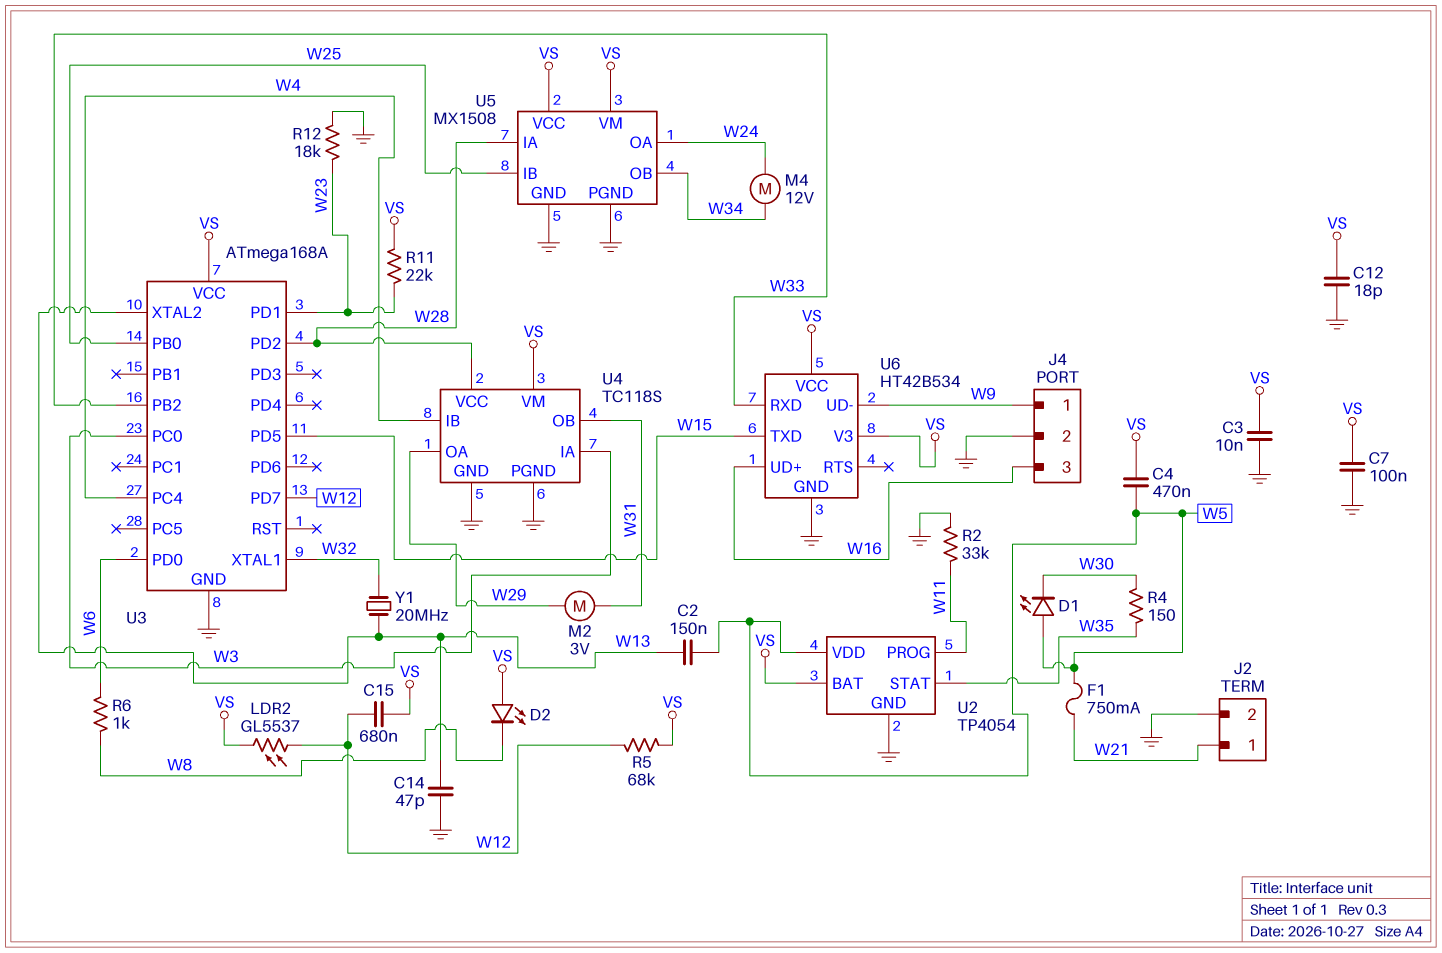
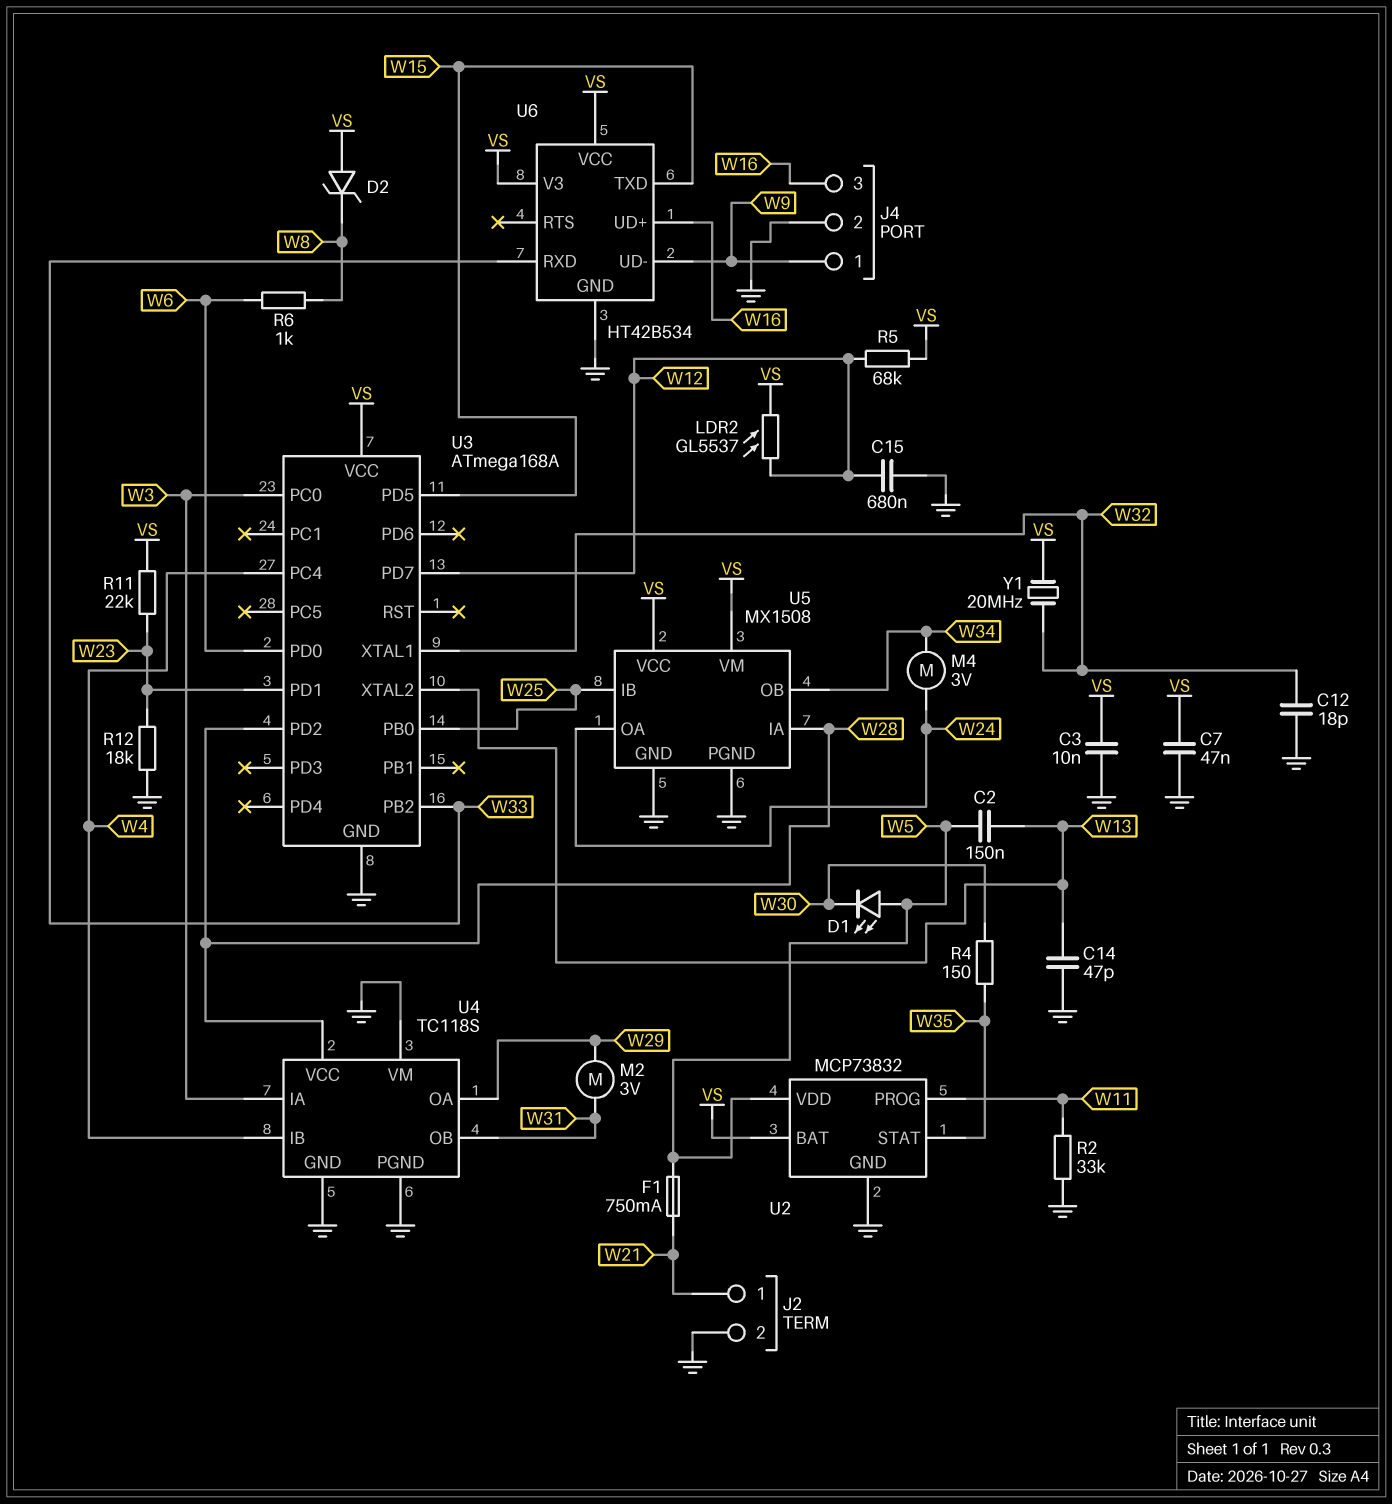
C4: 470nF (VS, W5) -> none
C7: 100nF (GND, VS) -> 47nF (GND, VS)
C12: 18pF (GND, VS) -> 18pF (GND, W32)
C15: 680nF (VS, W12) -> 680nF (GND, W12)
D2: LED (A VS, K W8) -> zener (A VS, K W8)
M4: motor 12V (W24, W34) -> motor 3V (W24, W34)
U2: TP4054 -> MCP73832
U4 pin VM: VS -> GND
Y1: 20MHz (W13, W32) -> 20MHz (VS, W32)

